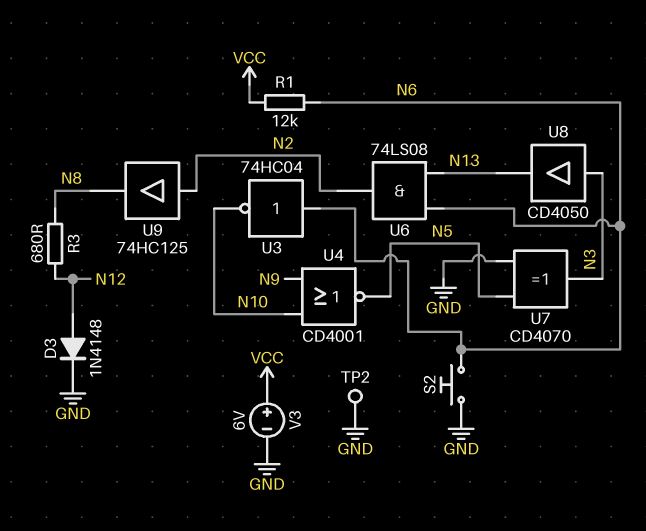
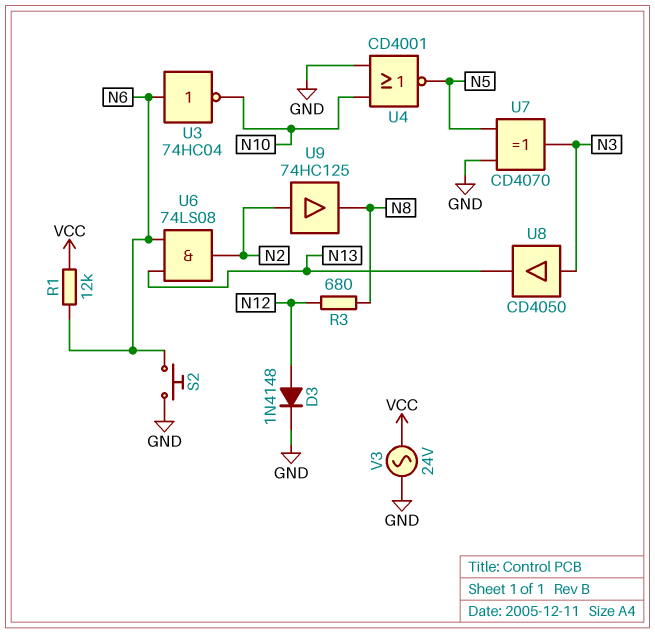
TP2: test point (GND) -> none
U4: NOR CD4001 (in N9, in N10, out N5) -> NOR CD4001 (in GND, in N10, out N5)
V3: 6V (plus VCC, minus GND) -> AC 24V (GND, VCC)

